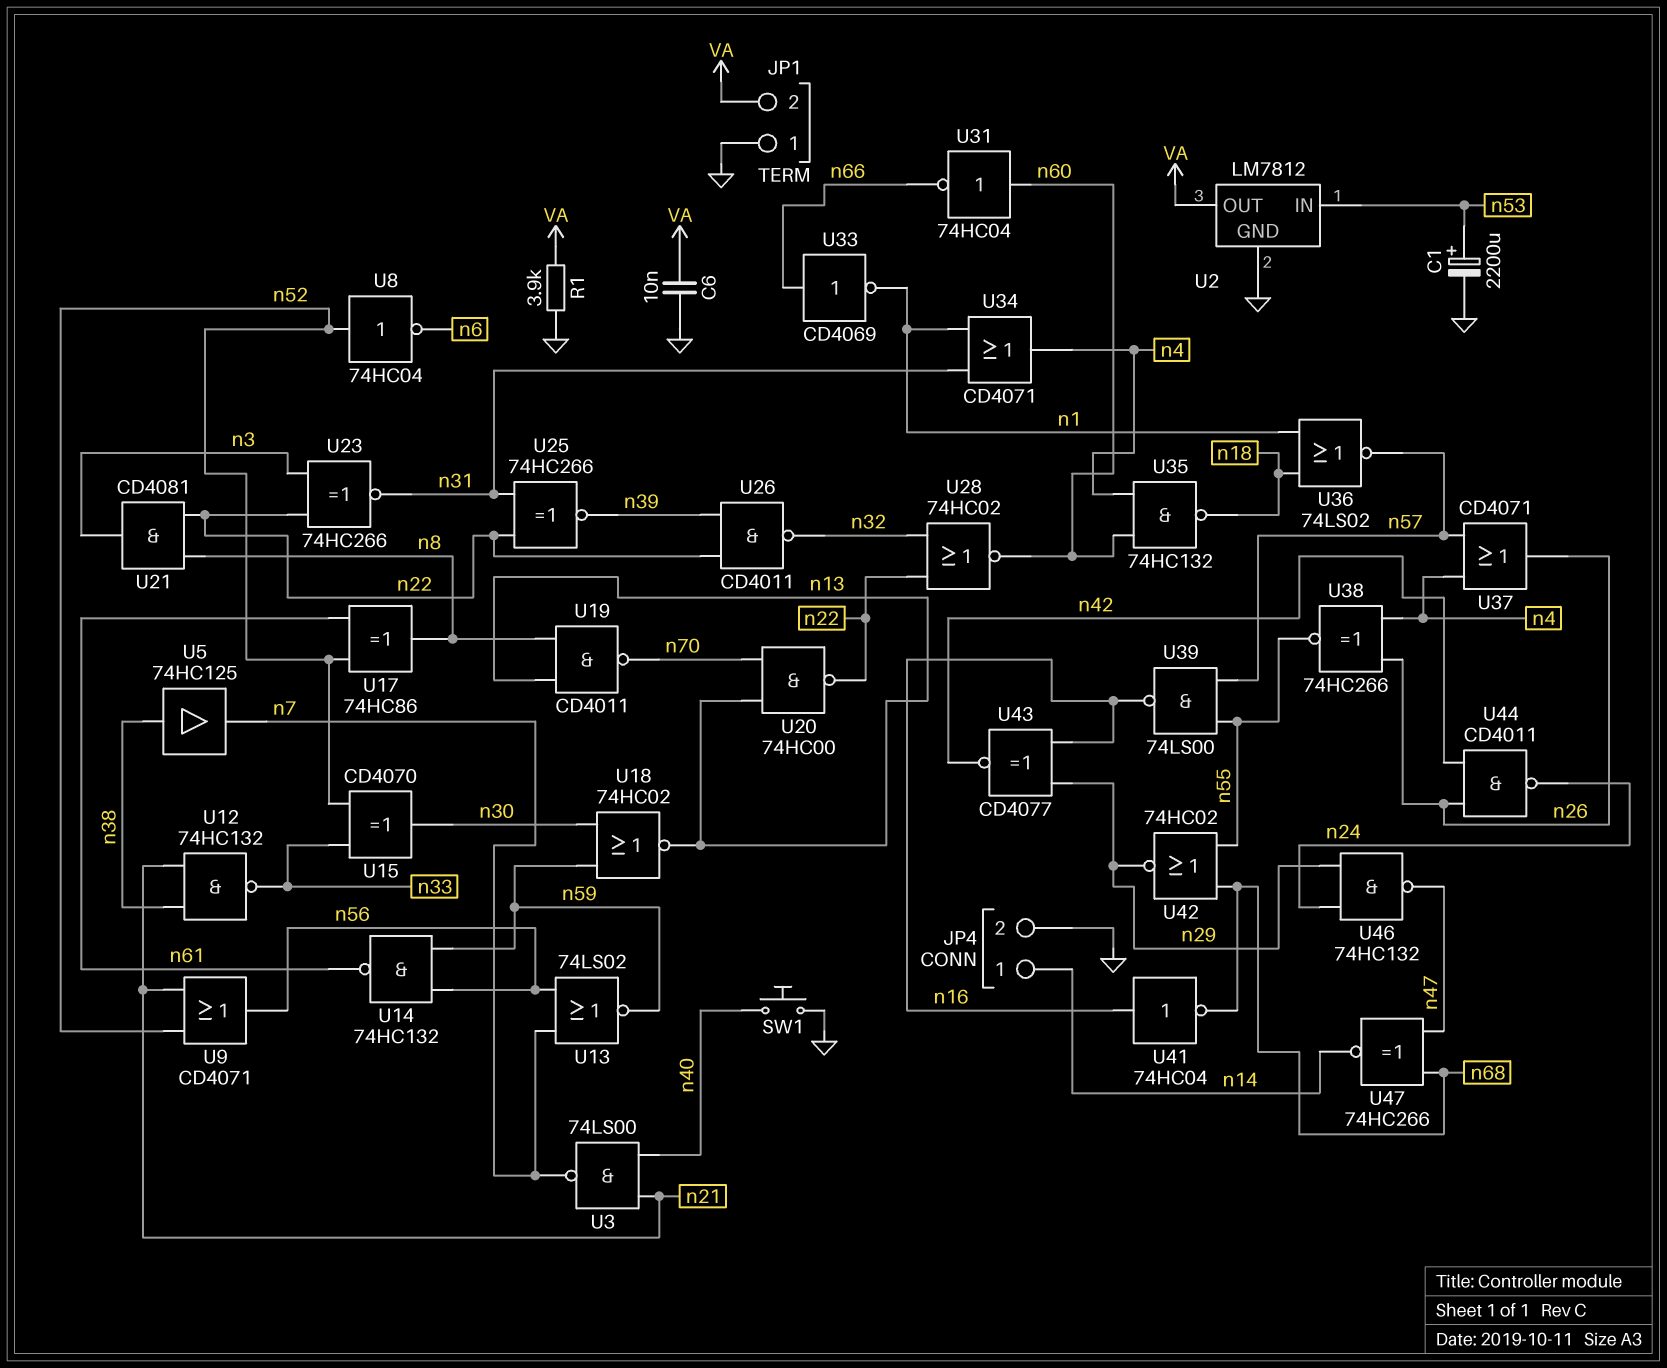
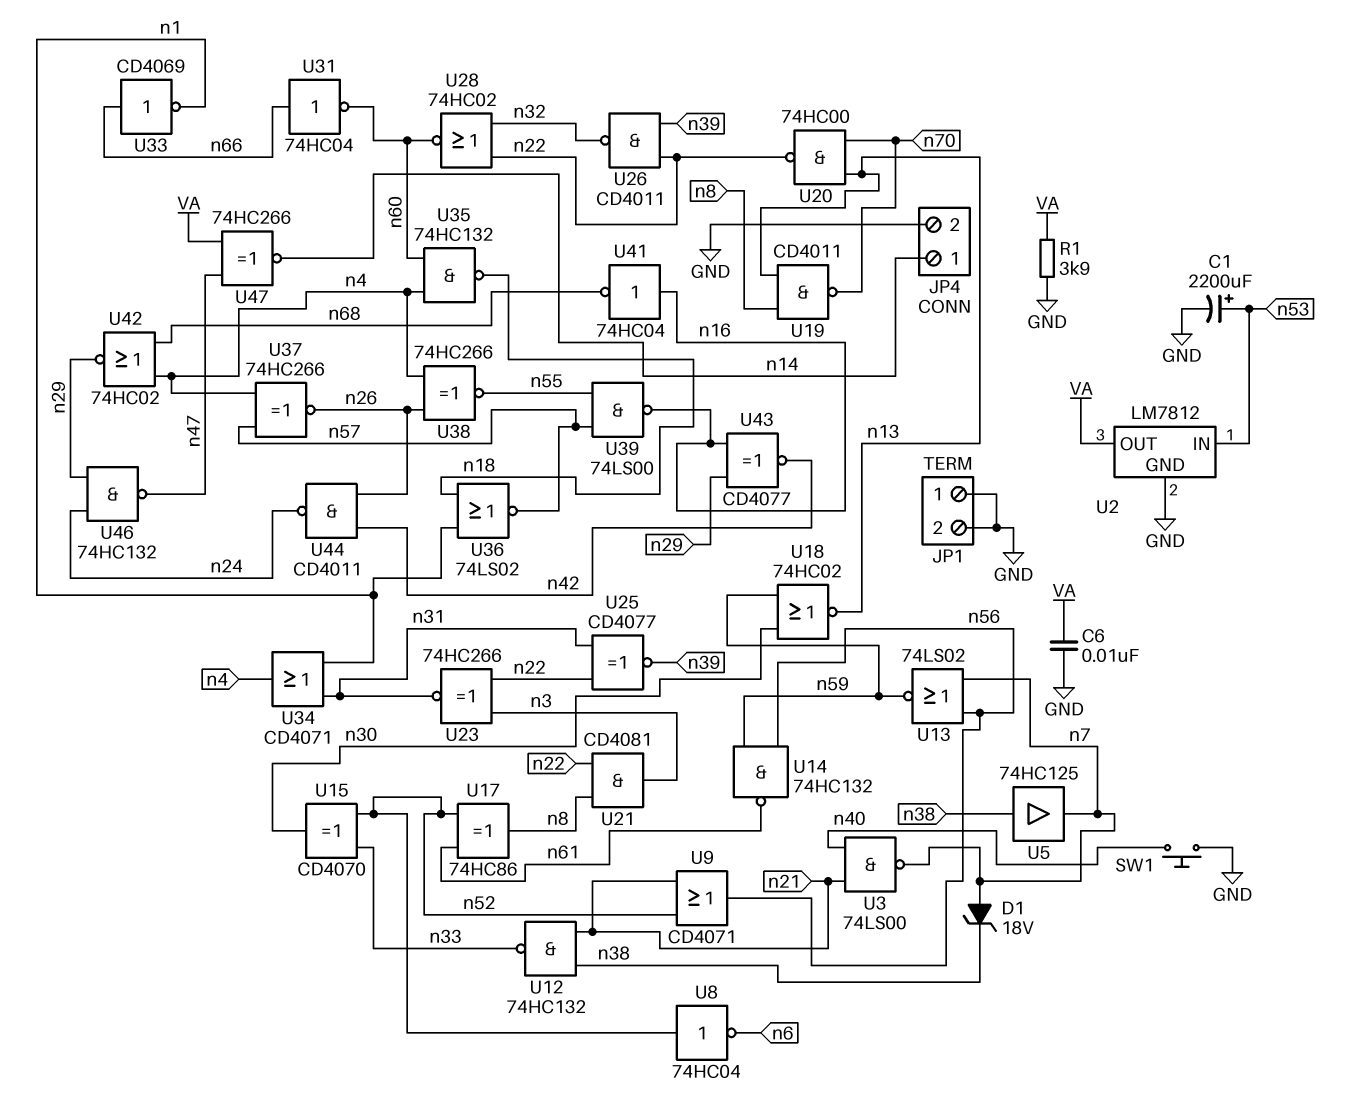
D1: none -> zener 18V (A n7, K n38)
JP1 pin 2: VA -> GND
U25: XNOR 74HC266 (in n22, in n31, out n39) -> XNOR CD4077 (in n22, in n31, out n39)
U31: NOT 74HC04 (in n60, out n66) -> NOT 74HC04 (in n66, out n60)
U37: OR CD4071 (in n4, in n57, out n26) -> XNOR 74HC266 (in n4, in n57, out n26)
U42: NOR 74HC02 (in n55, in n68, out n29) -> NOR 74HC02 (in n4, in n68, out n29)
U47: XNOR 74HC266 (in n47, in n68, out n14) -> XNOR 74HC266 (in VA, in n47, out n14)

